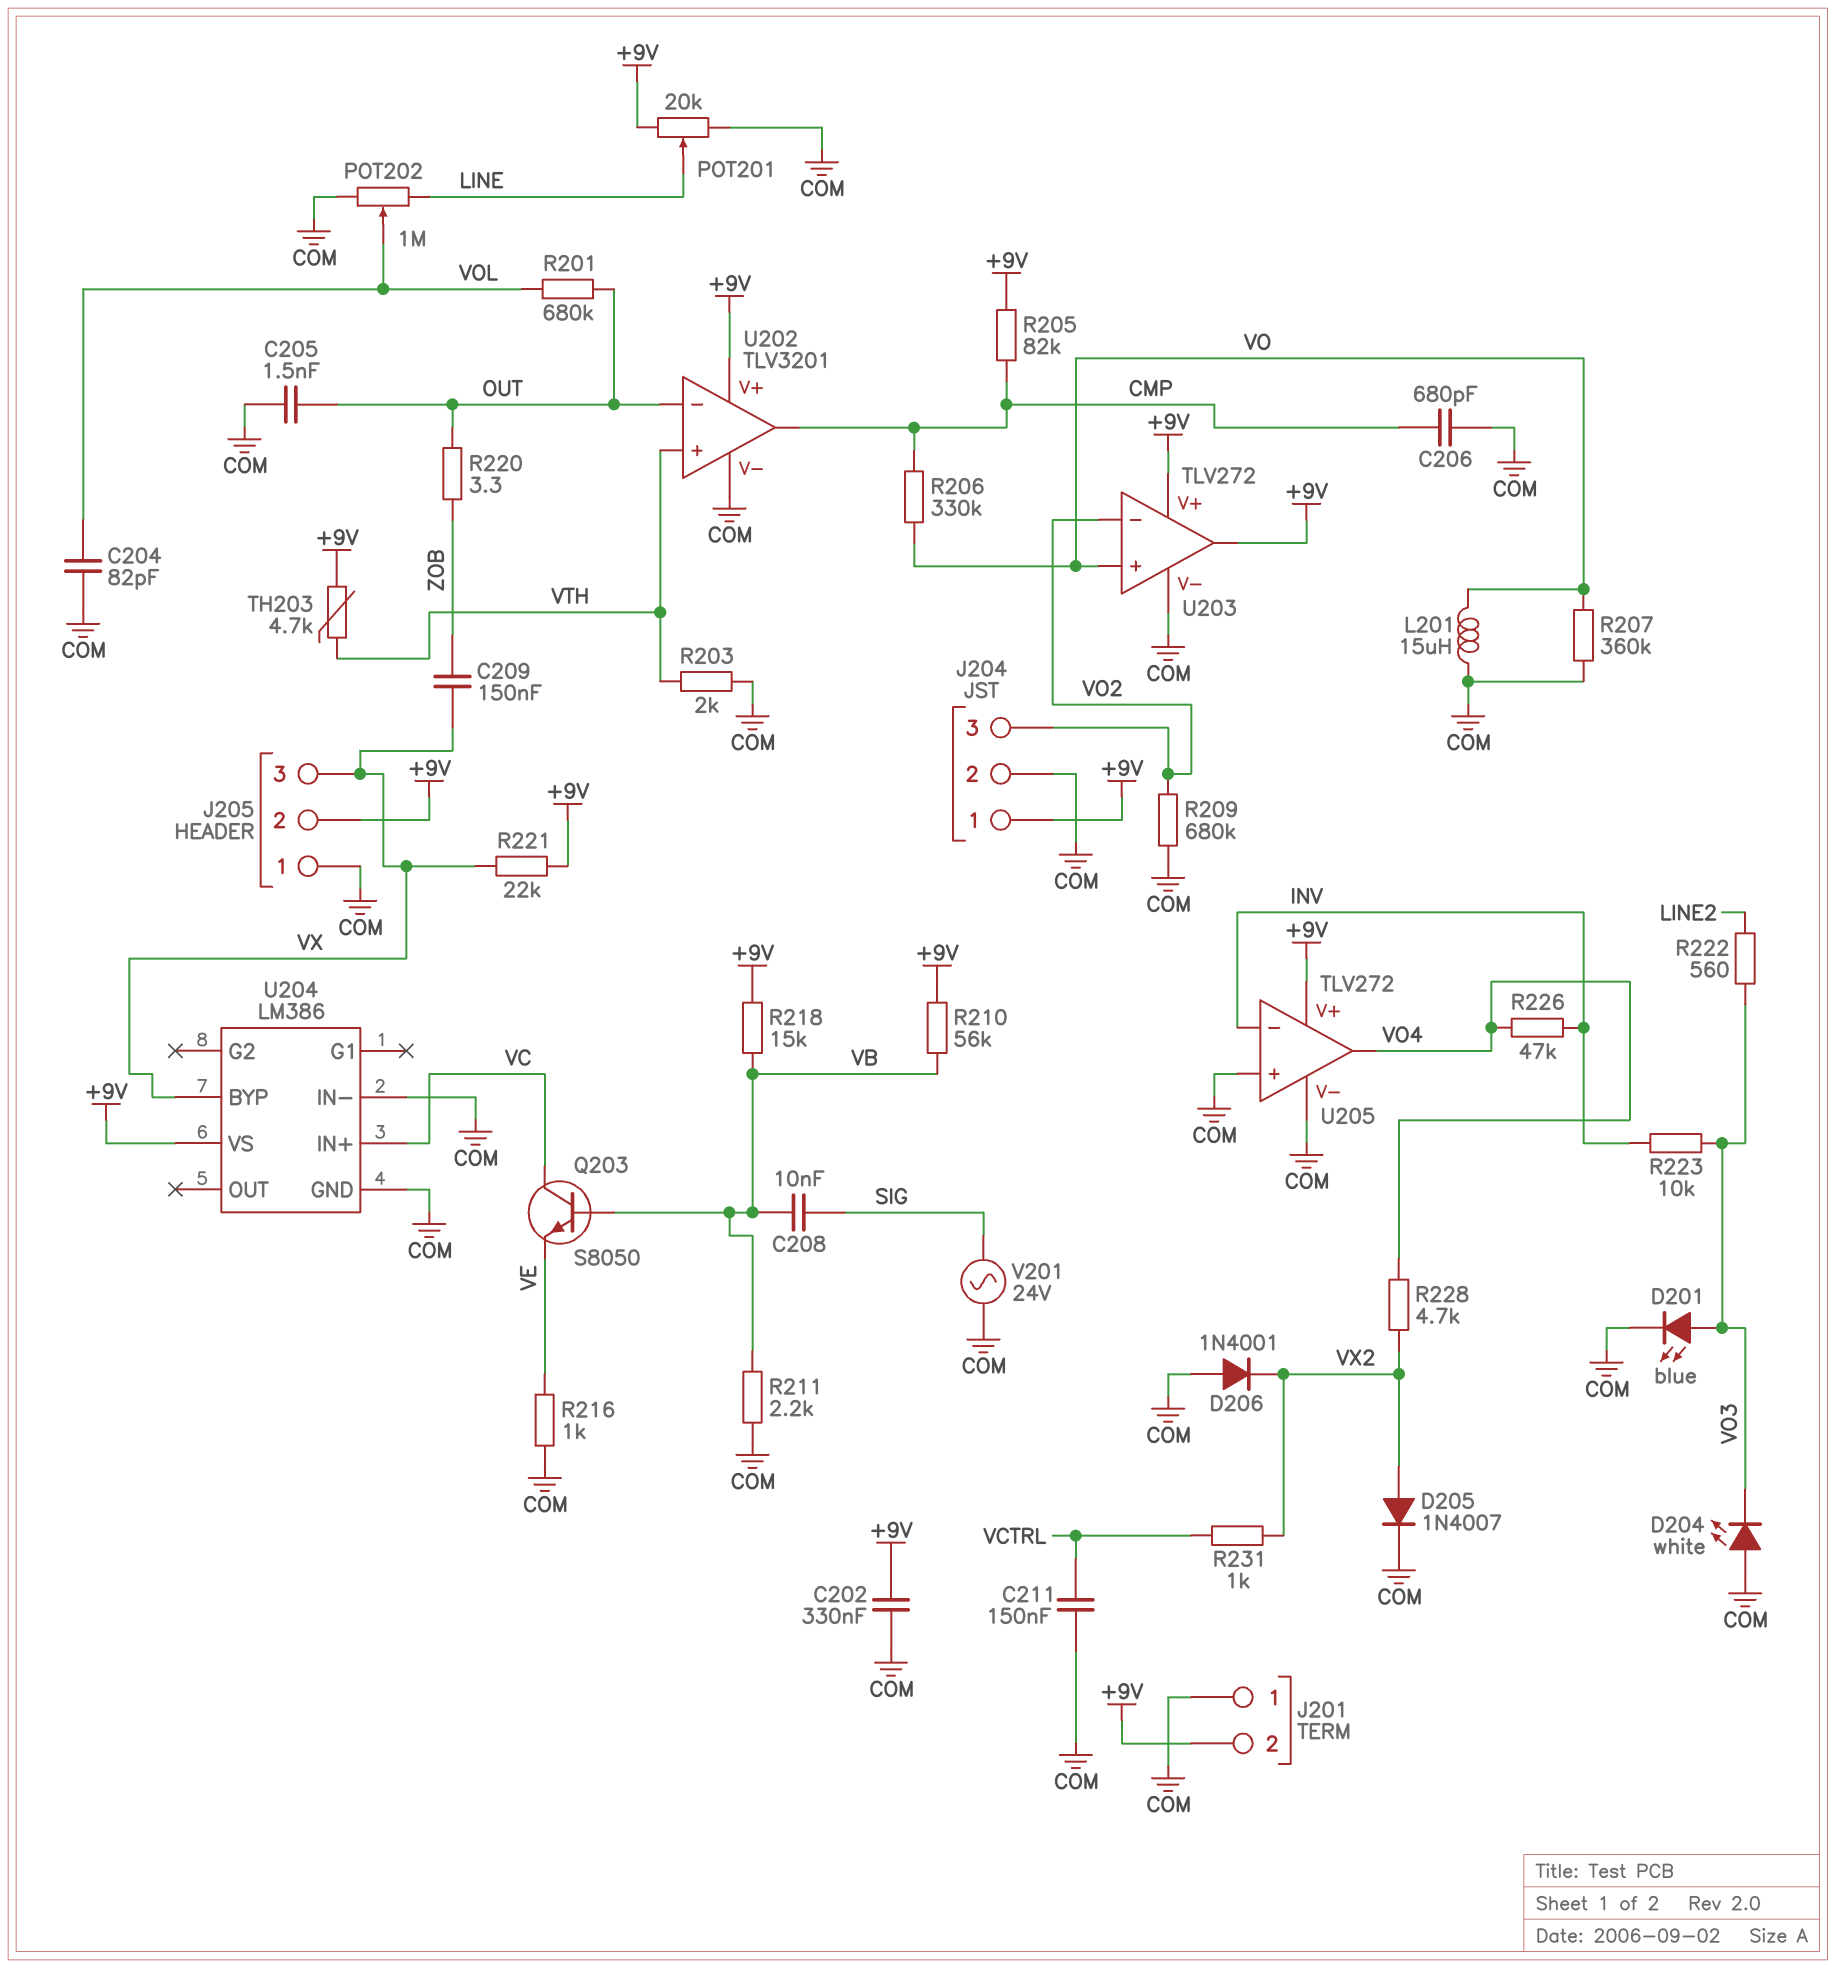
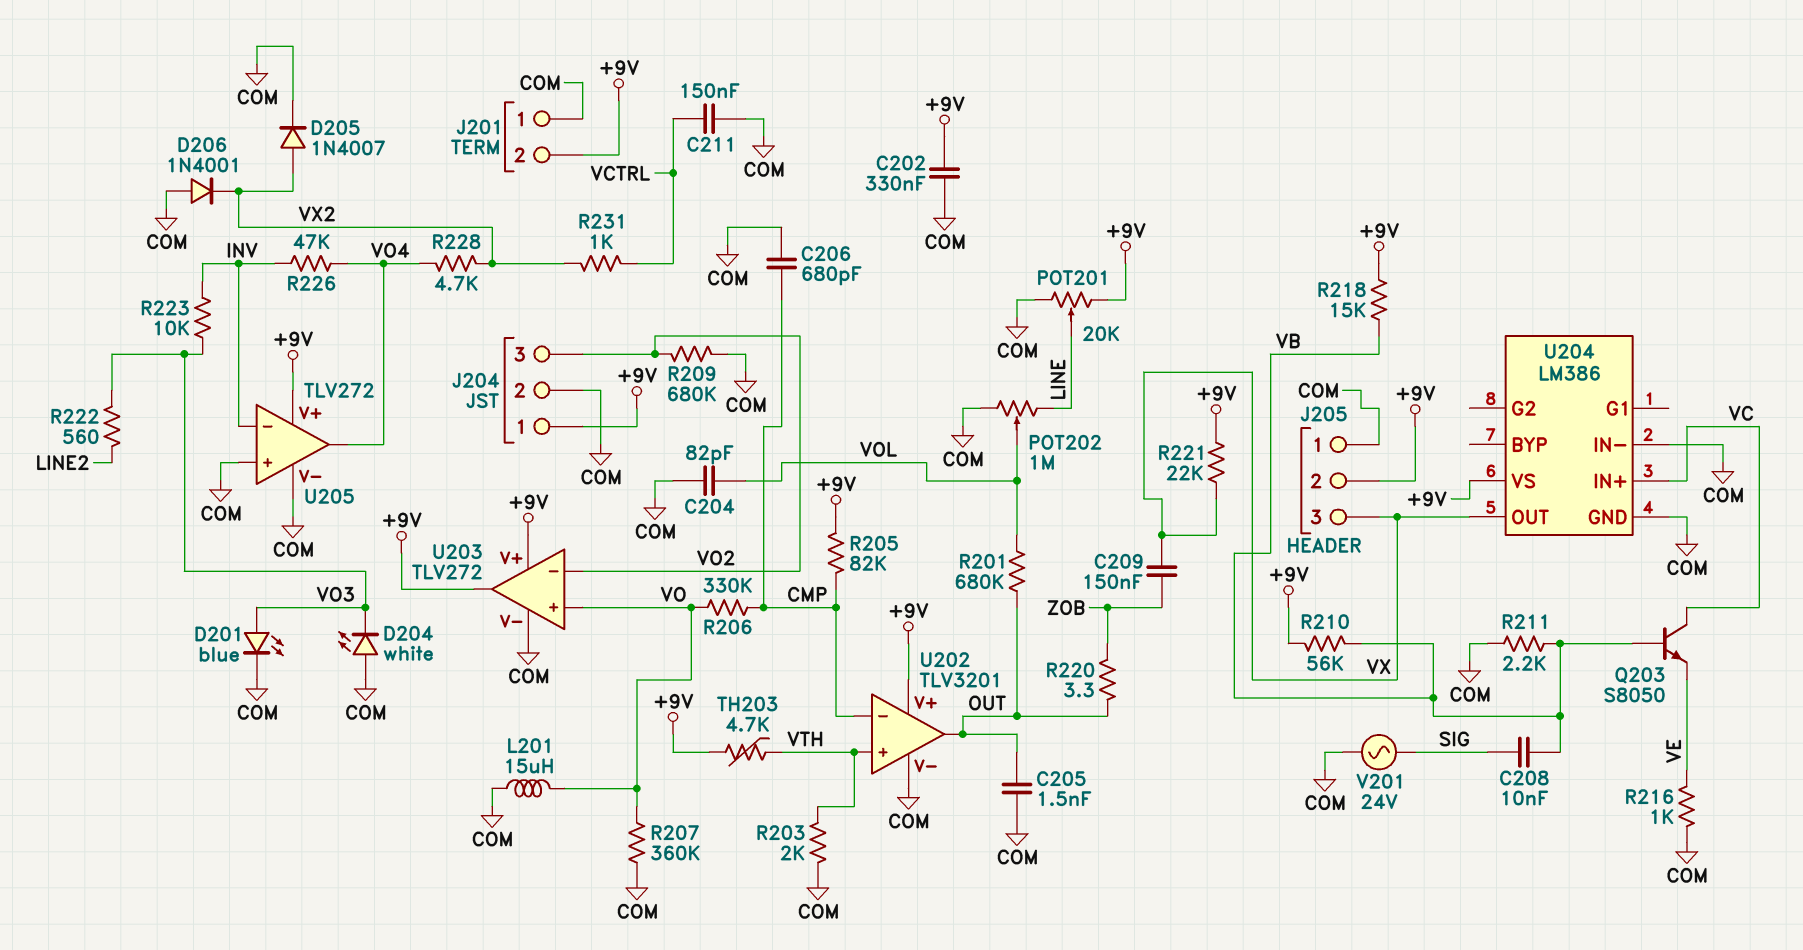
U202 pin in-: OUT -> CMP
U202 pin out: CMP -> OUT
U204 pin BYP: VX -> none
U204 pin OUT: none -> VX

